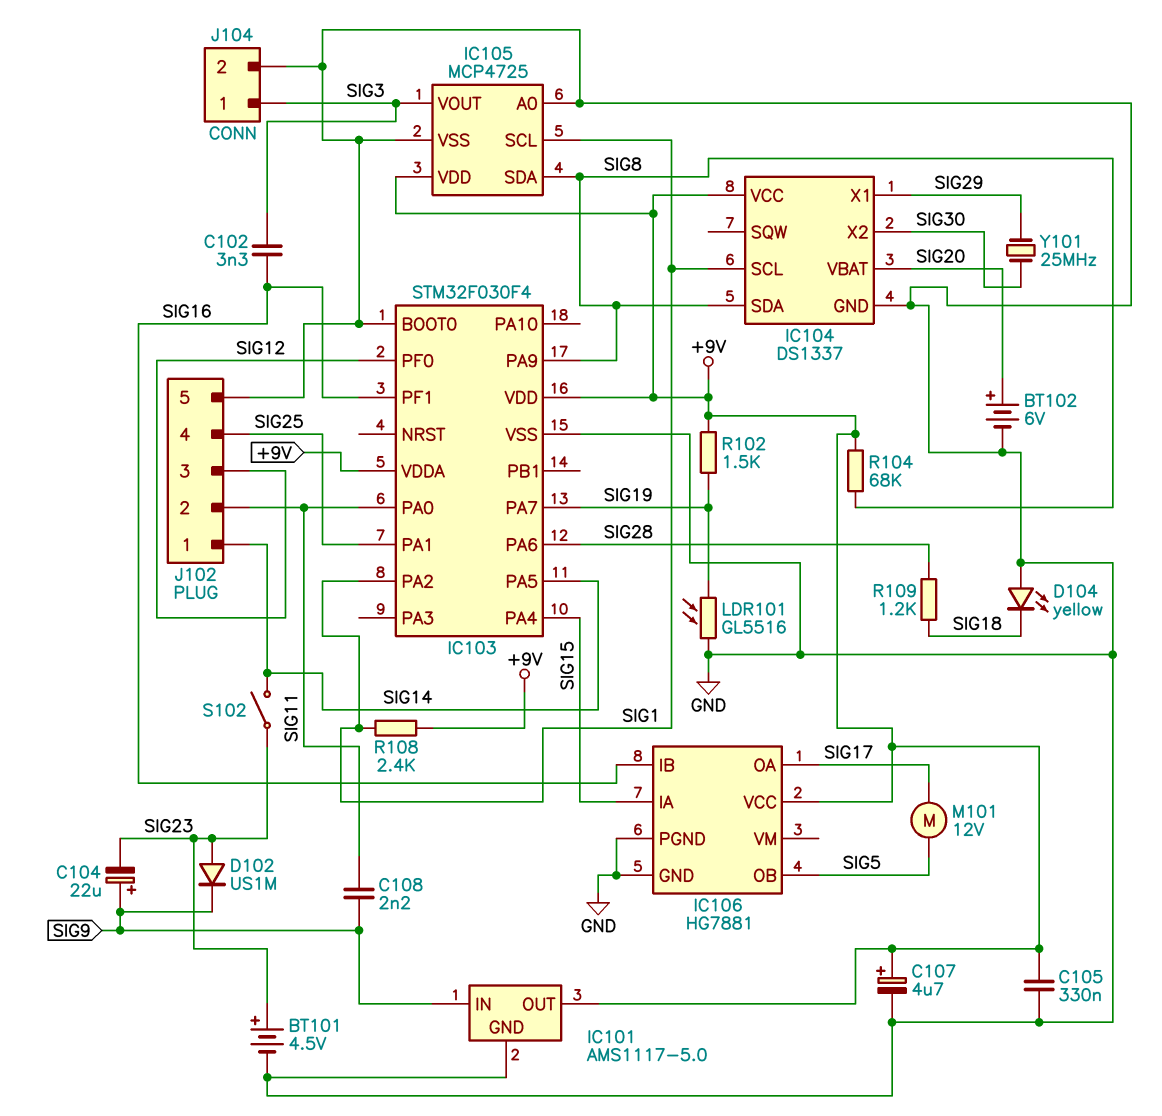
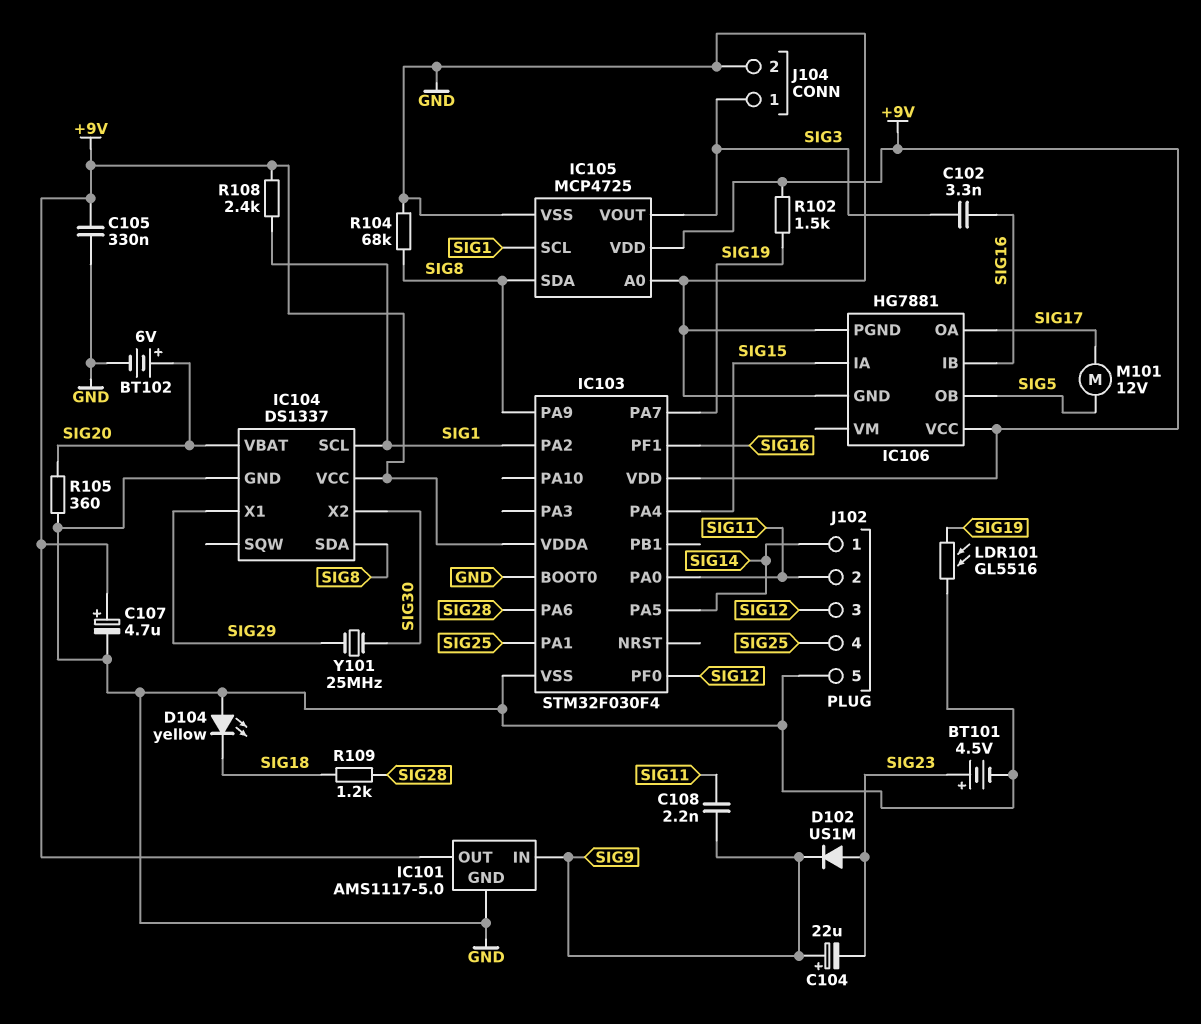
R104: 68k (+9V, SIG8) -> 68k (GND, SIG8)
R105: none -> 360 (GND, SIG20)
S102: switch (SIG14, SIG23) -> none

